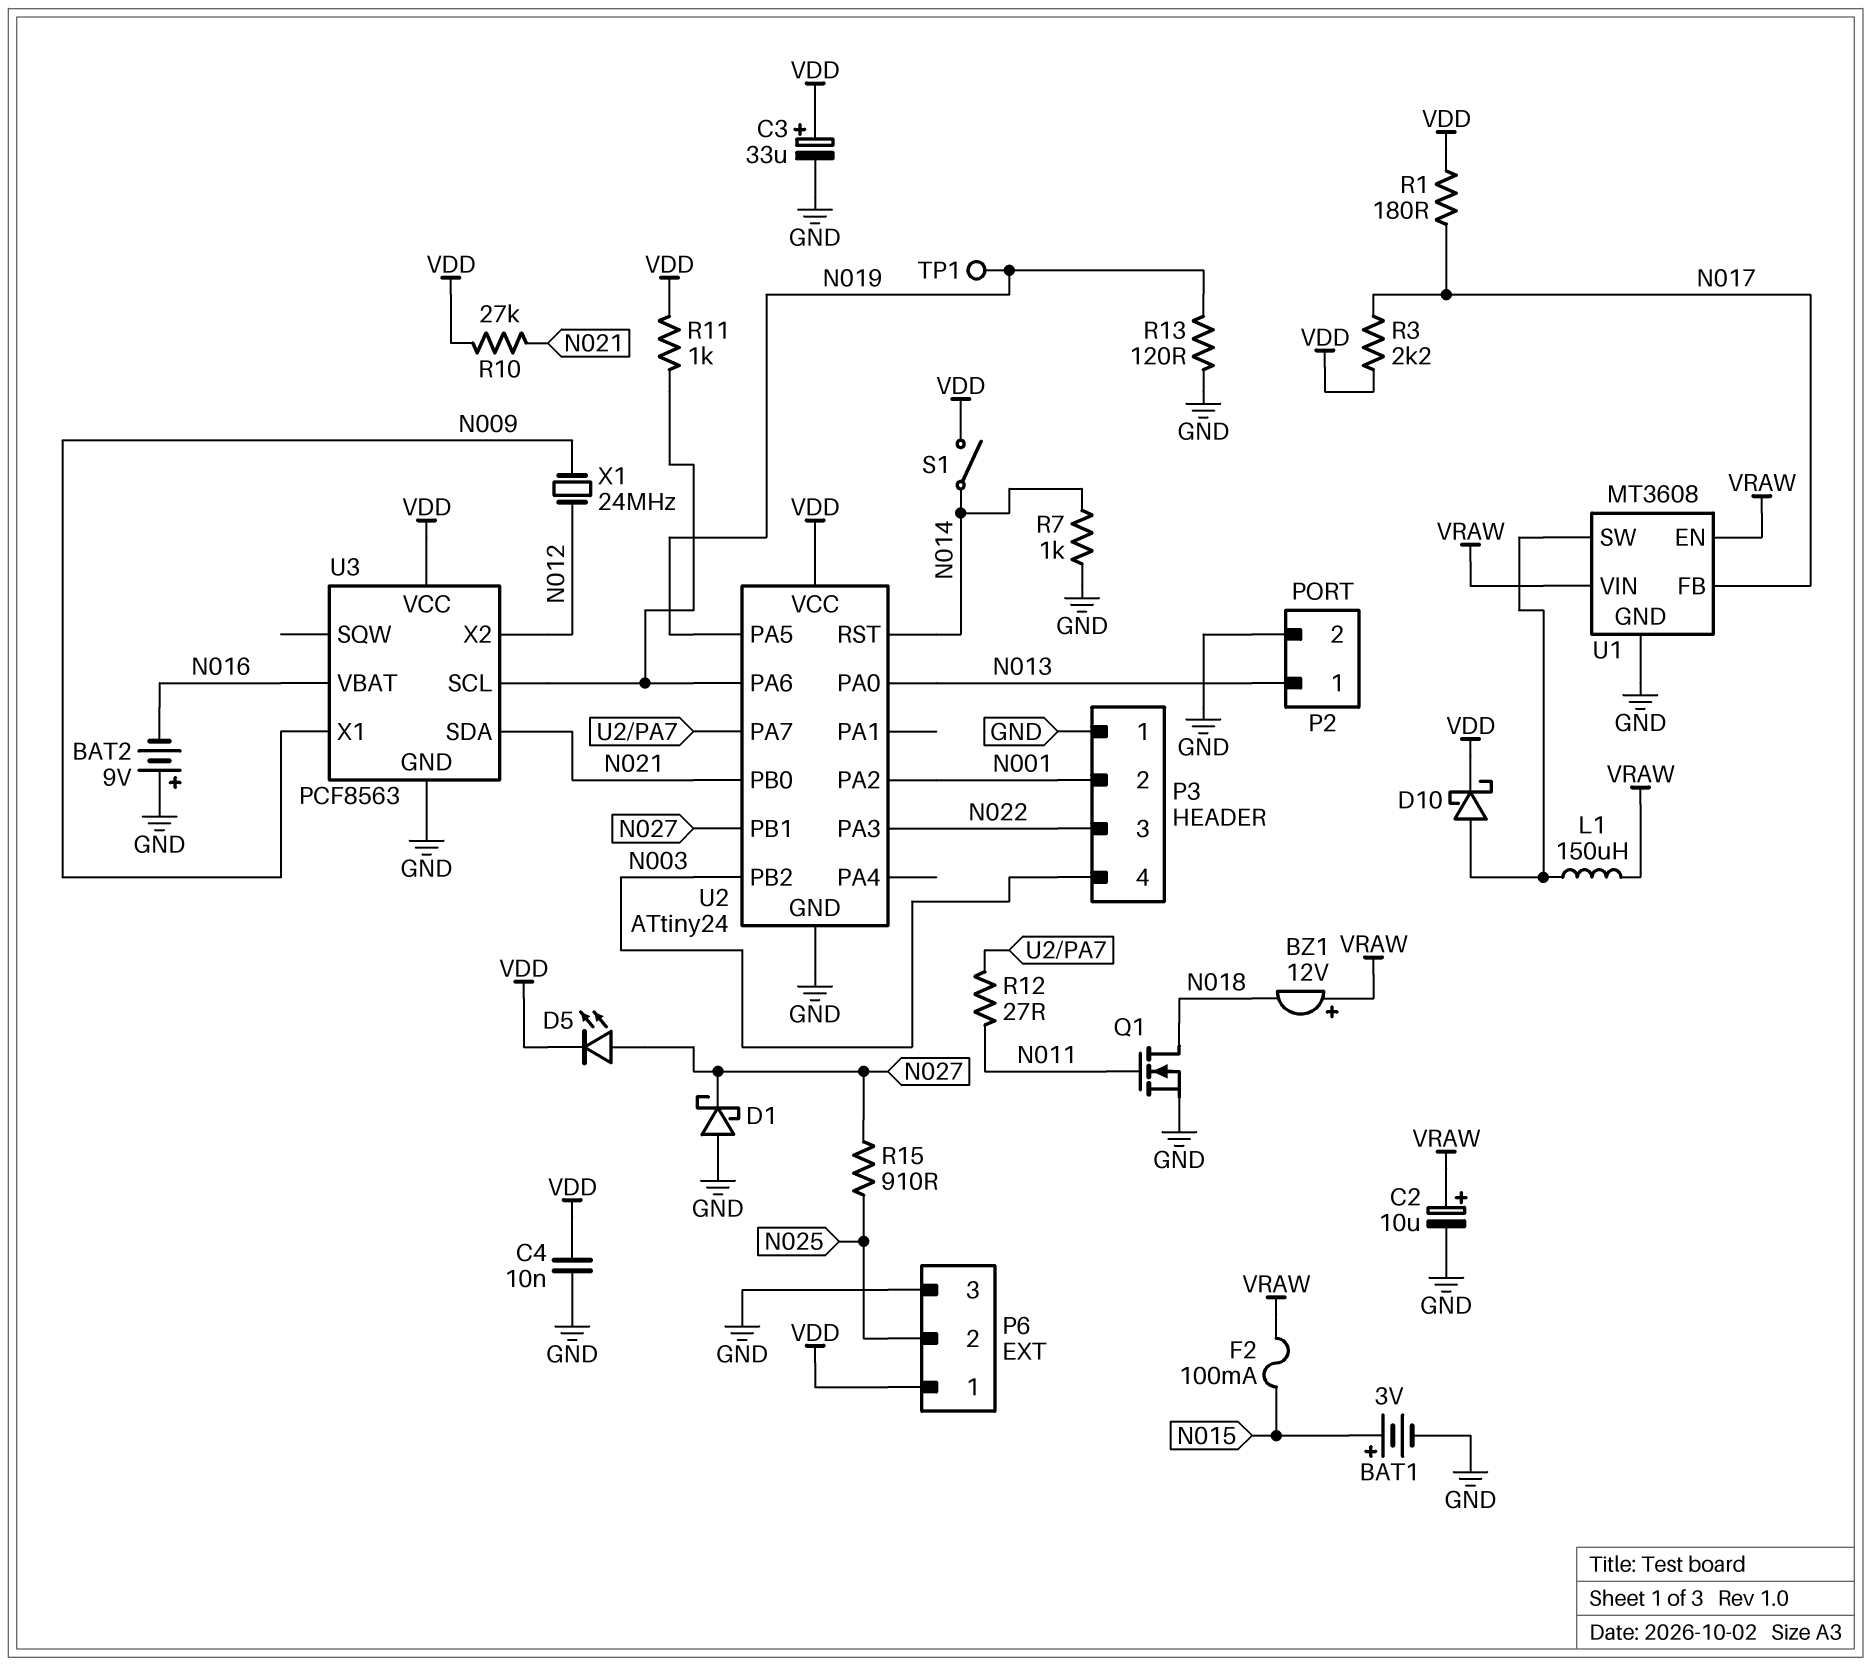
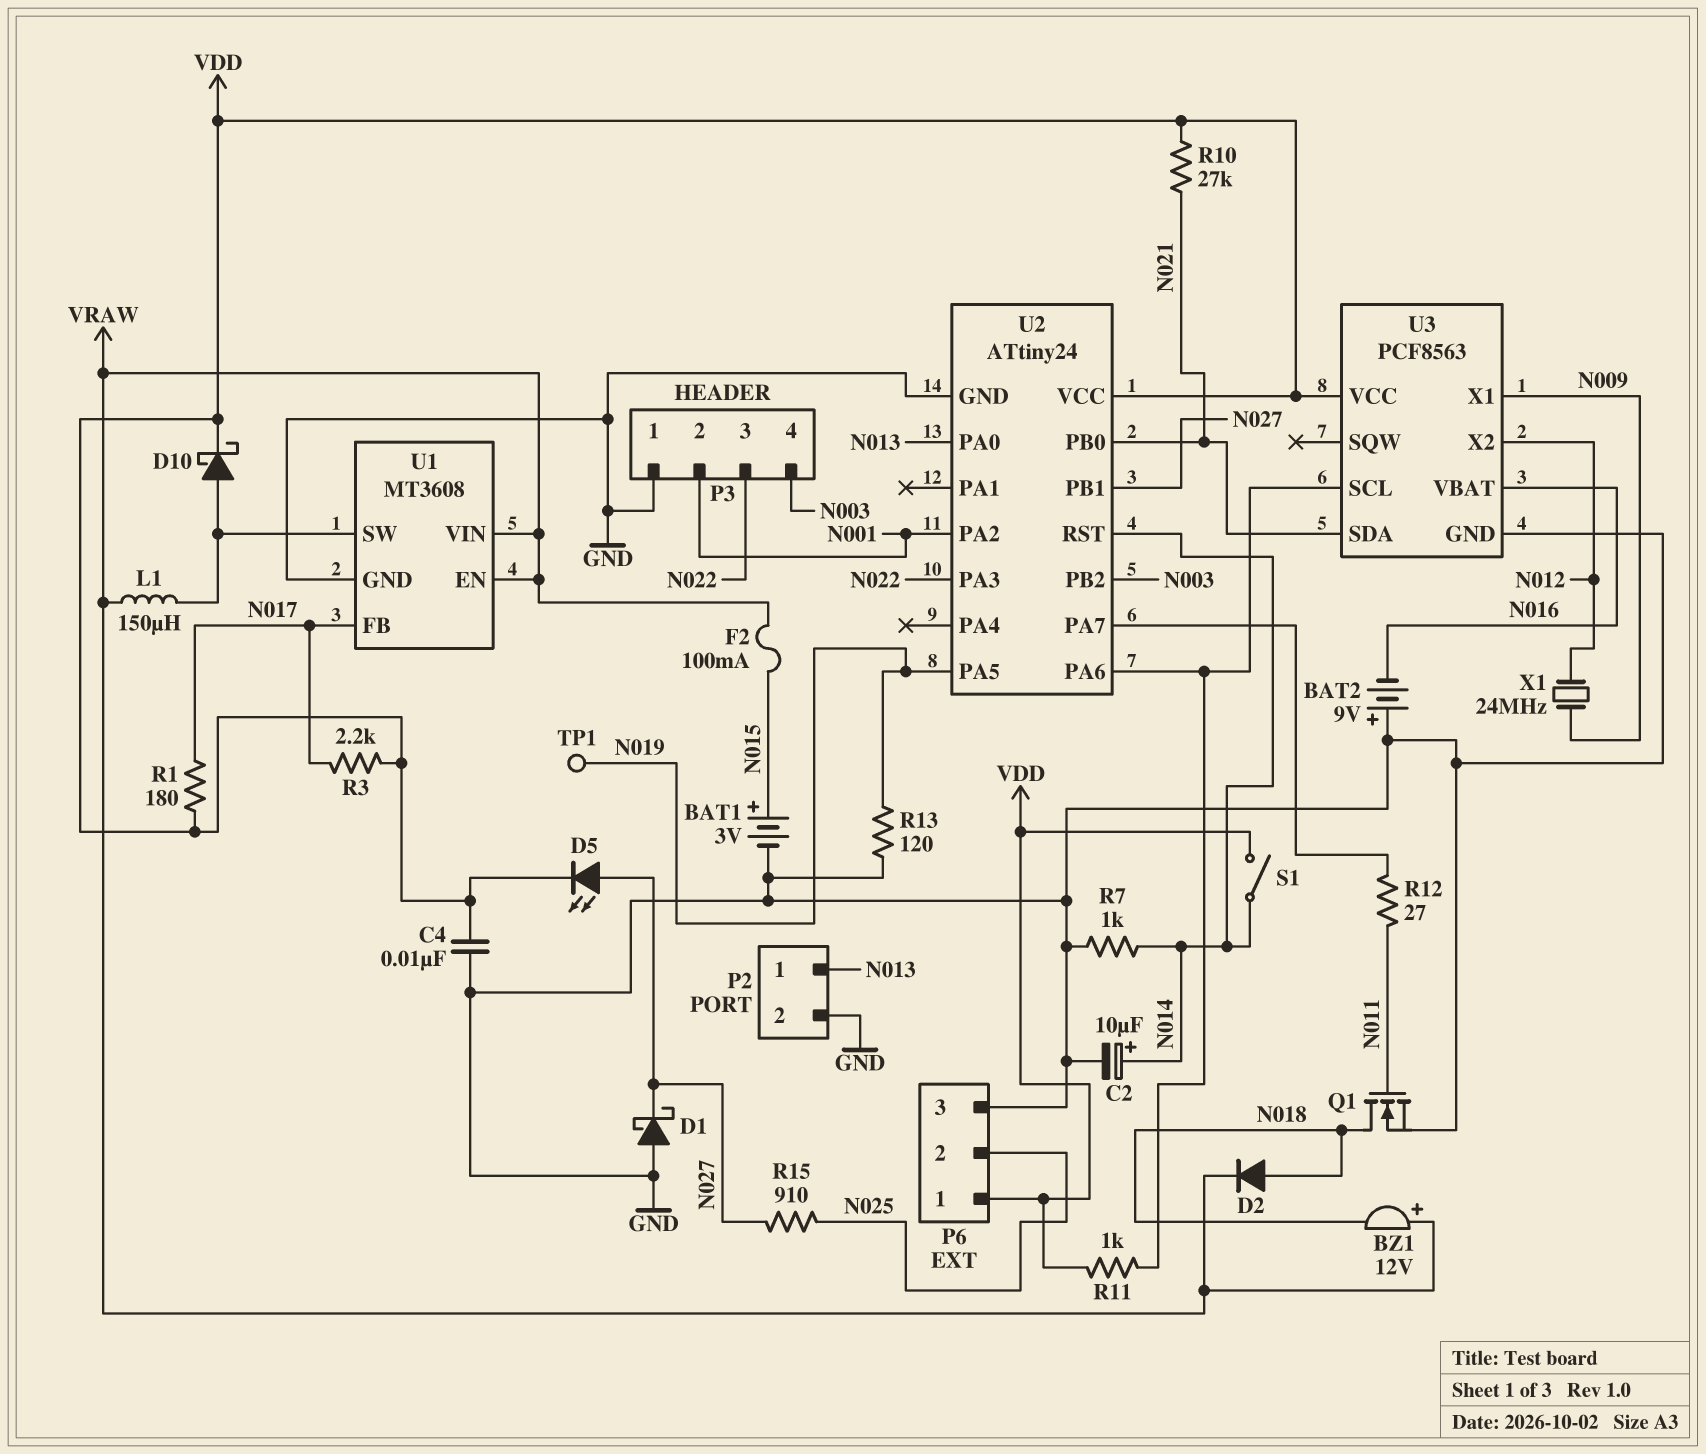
C2: 10uF (plus VRAW, minus GND) -> 10uF (plus N014, minus GND)
C3: 33uF (plus VDD, minus GND) -> none
D2: none -> diode (A N018, K VRAW)

